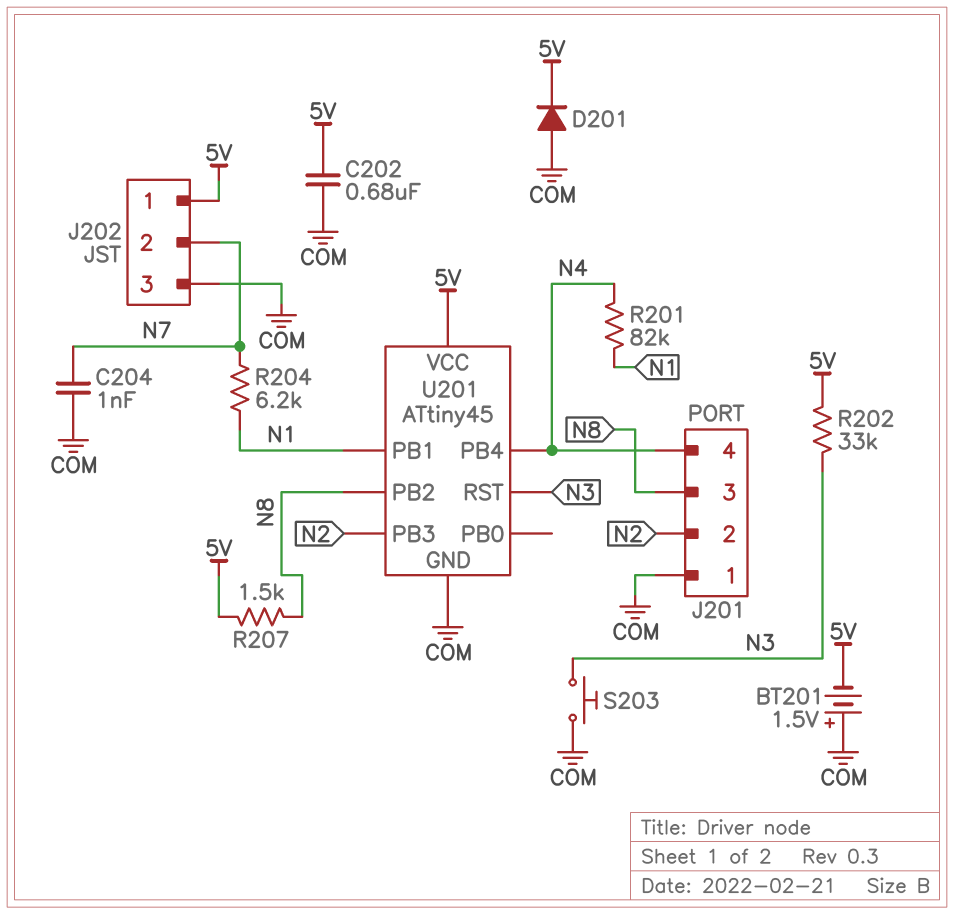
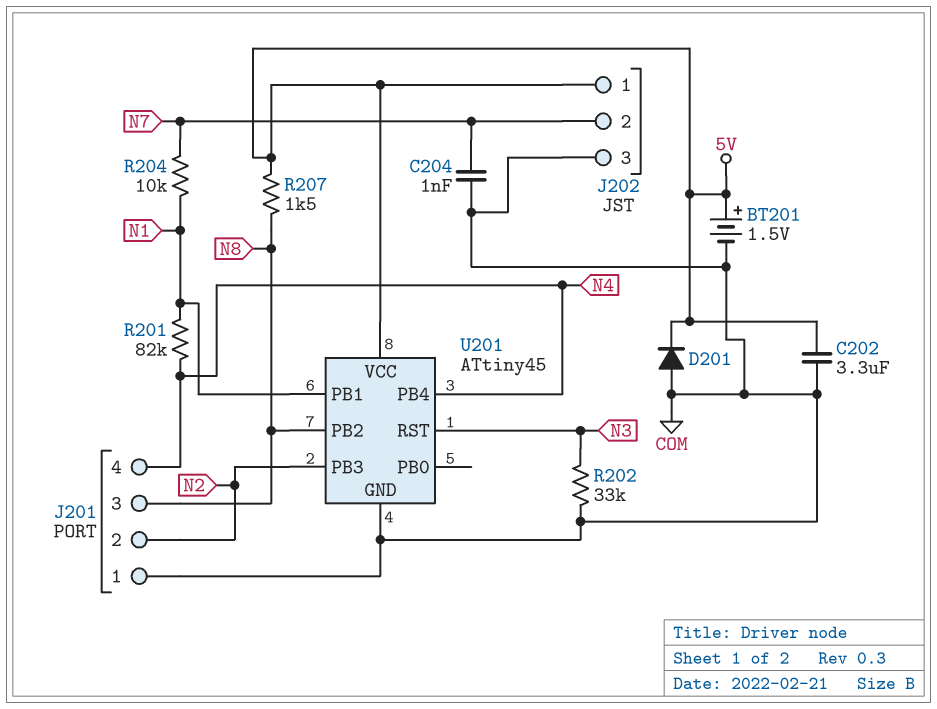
BT201: 1.5V (plus COM, minus 5V) -> 1.5V (plus 5V, minus COM)
C202: 680nF (5V, COM) -> 3.3uF (5V, COM)
R202: 33k (5V, N3) -> 33k (COM, N3)
R204: 6.2k (N1, N7) -> 10k (N1, N7)
S203: button (COM, N3) -> none

